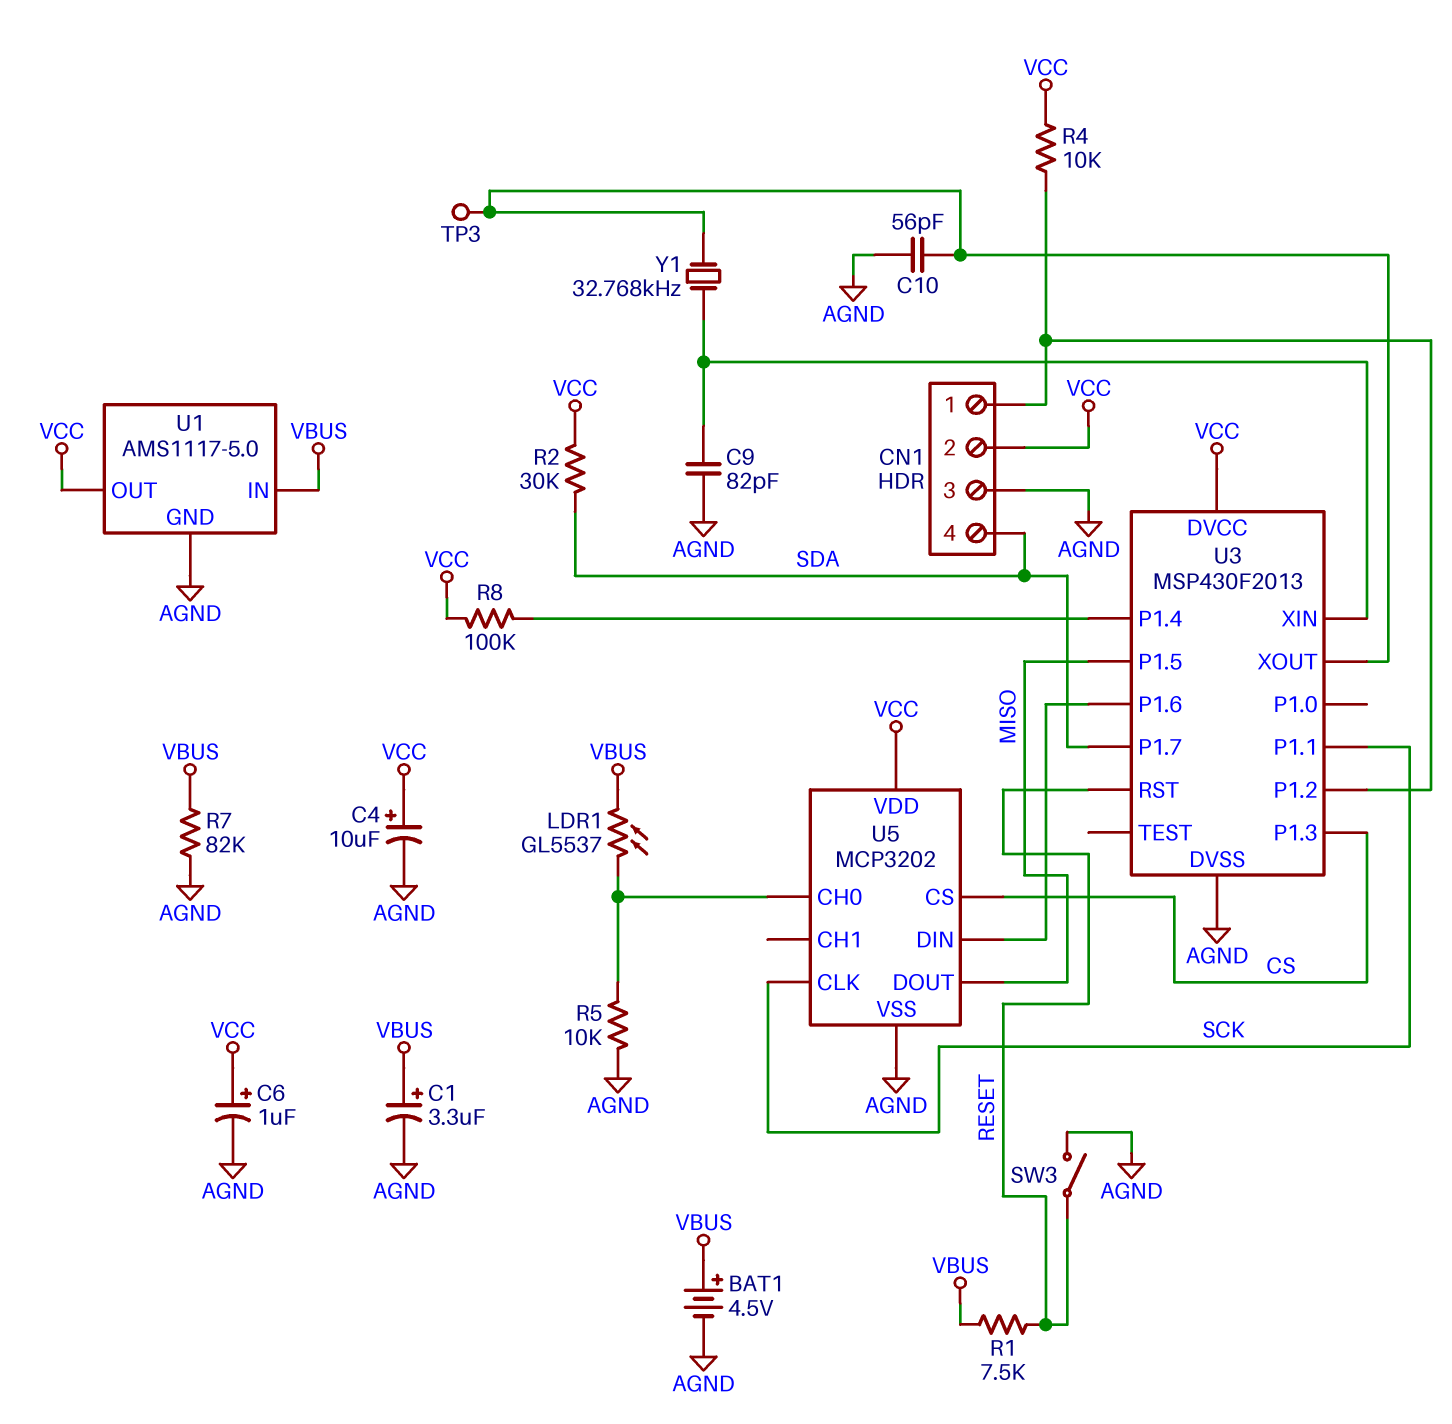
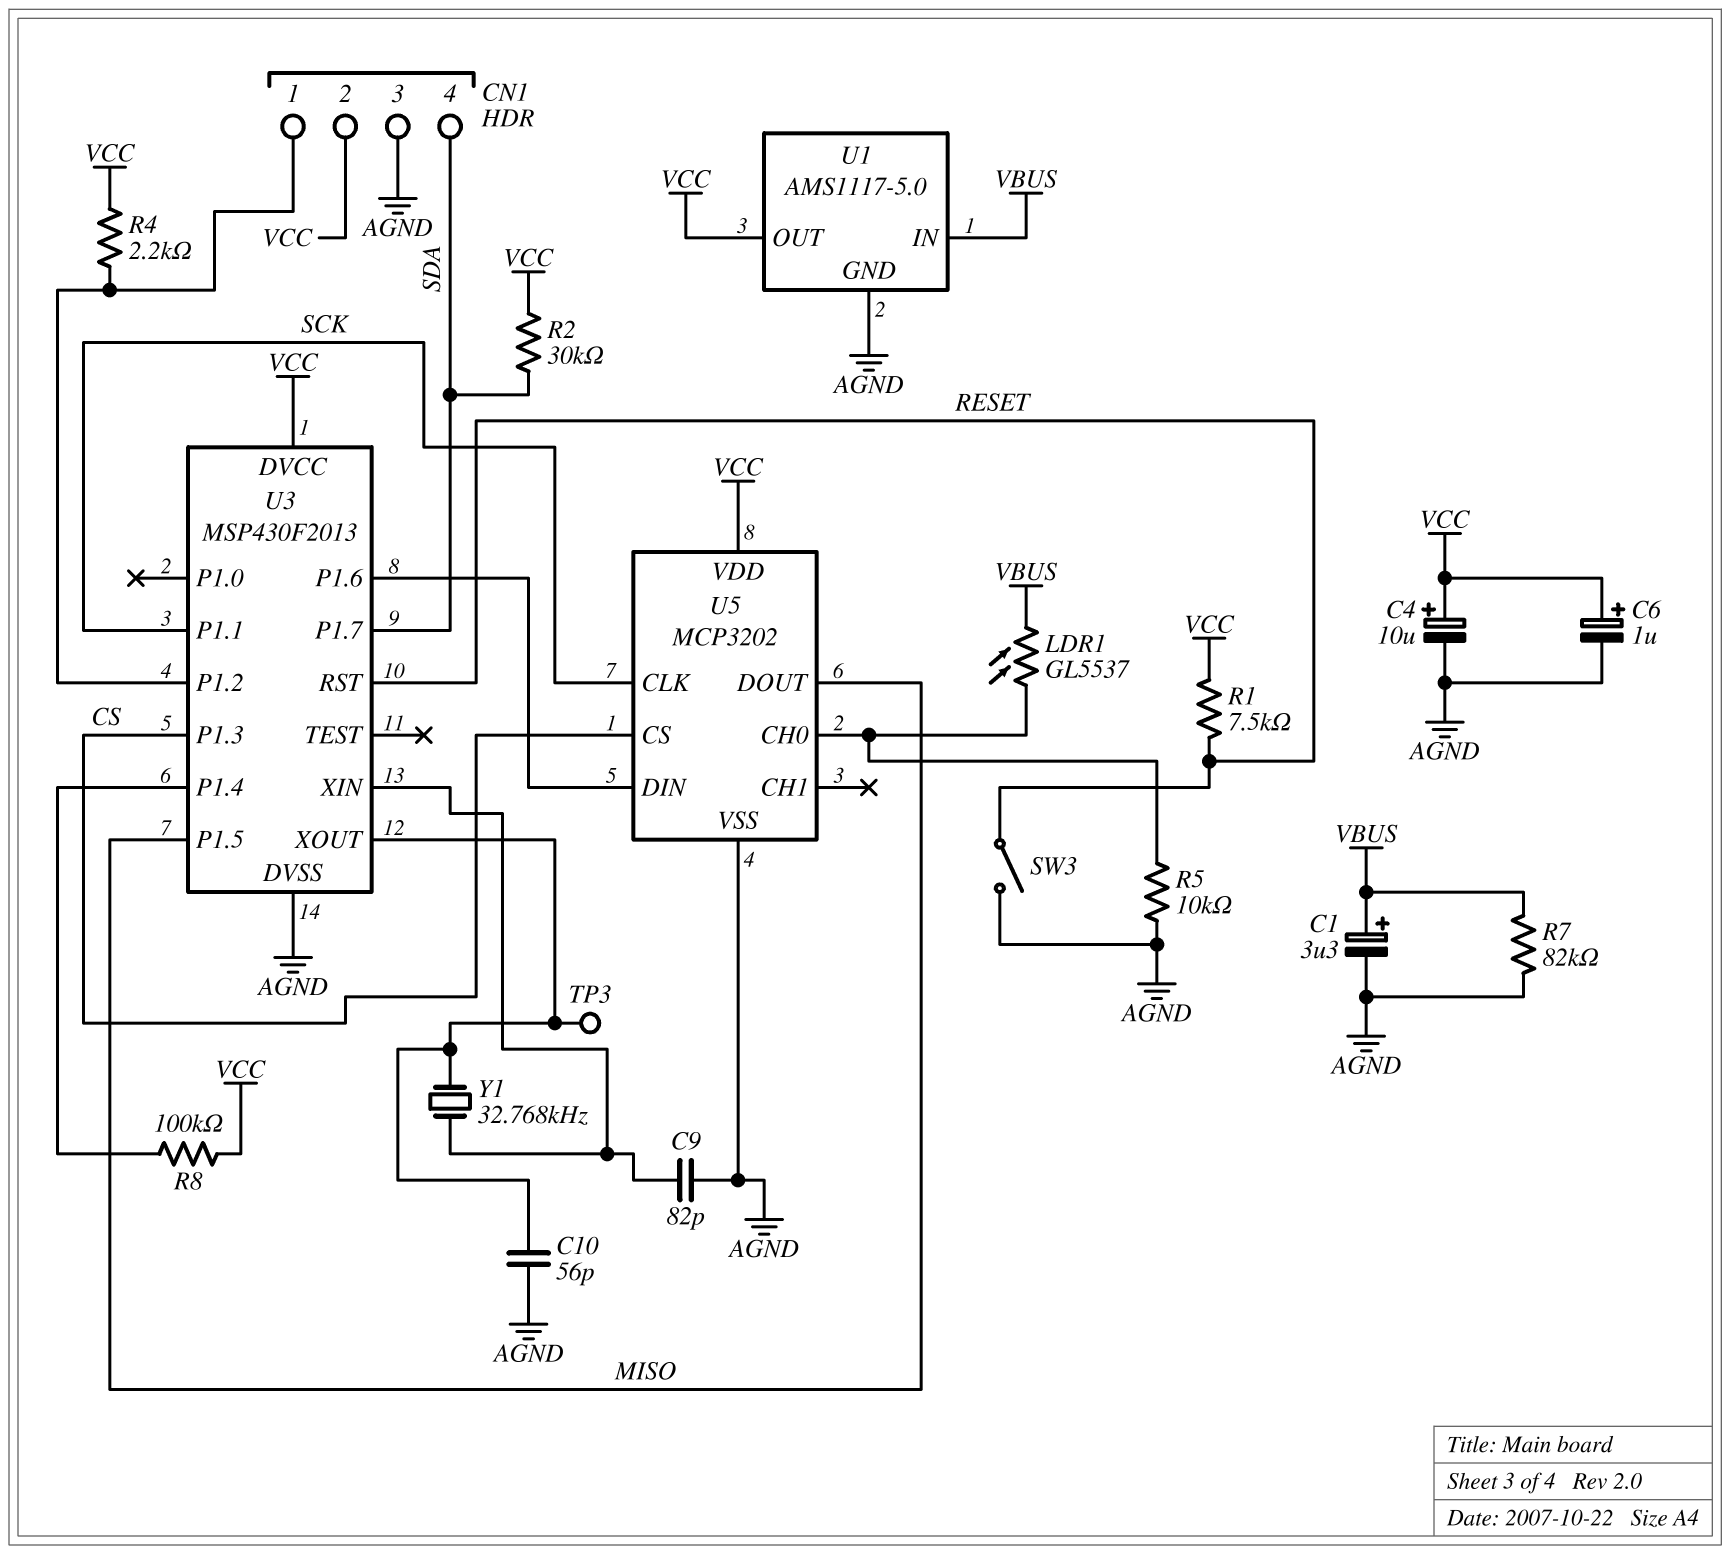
BAT1: 4.5V (plus VBUS, minus AGND) -> none
R1: 7.5k (RESET, VBUS) -> 7.5k (RESET, VCC)
R4: 10k (CN1/1, VCC) -> 2.2k (CN1/1, VCC)

